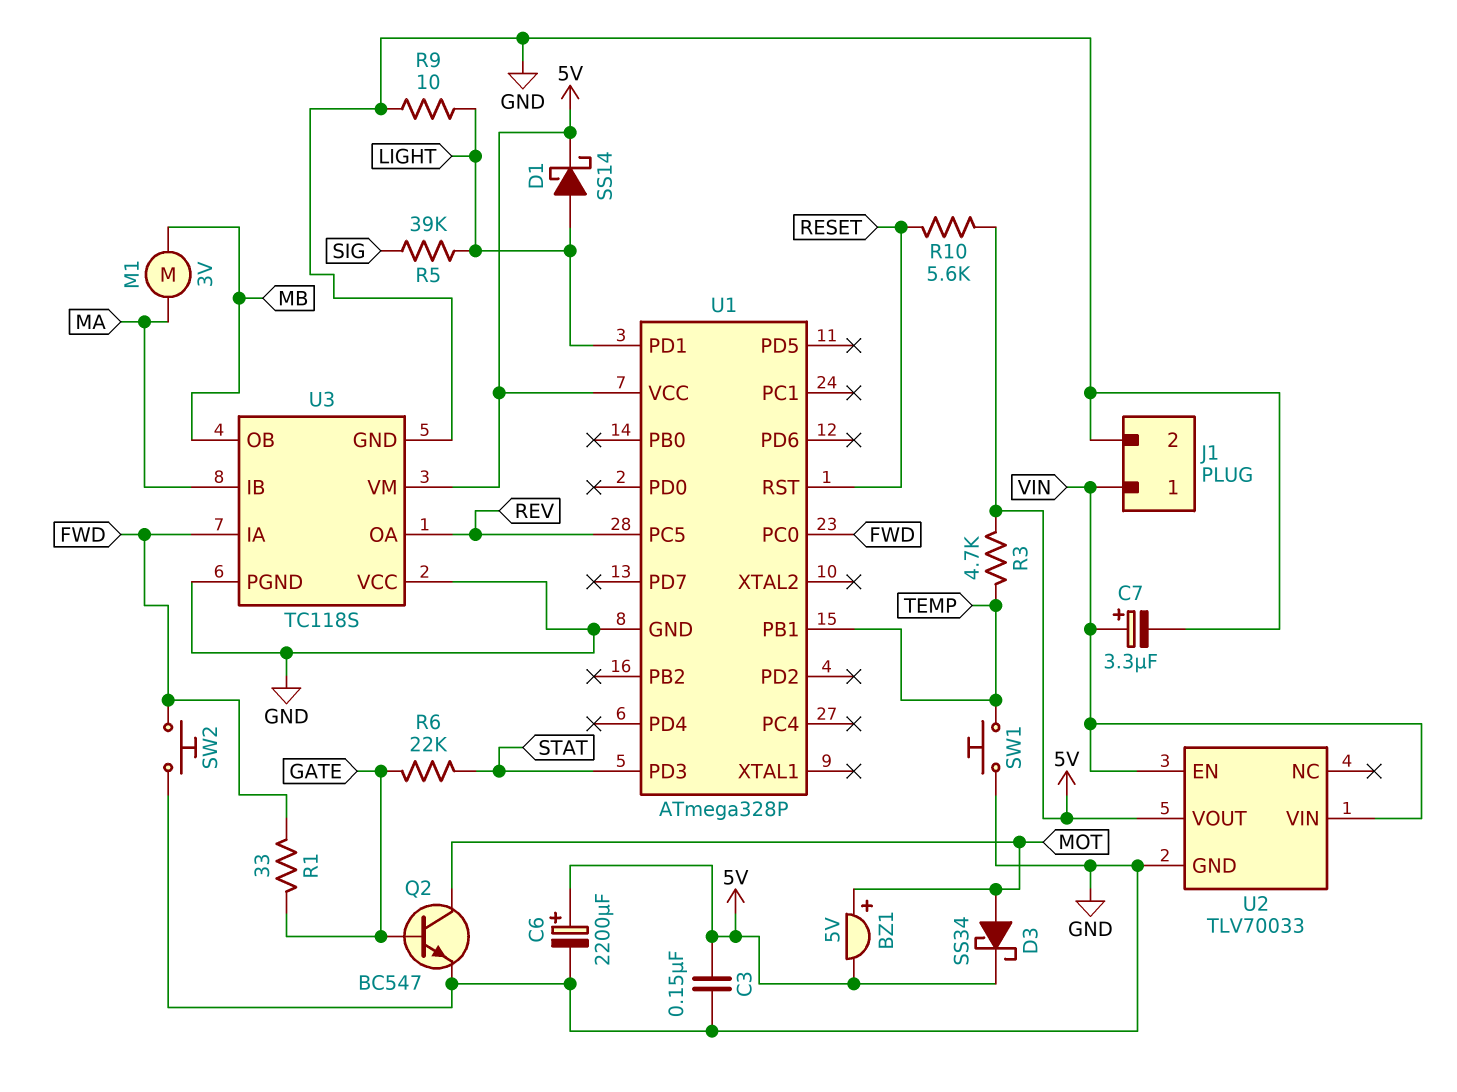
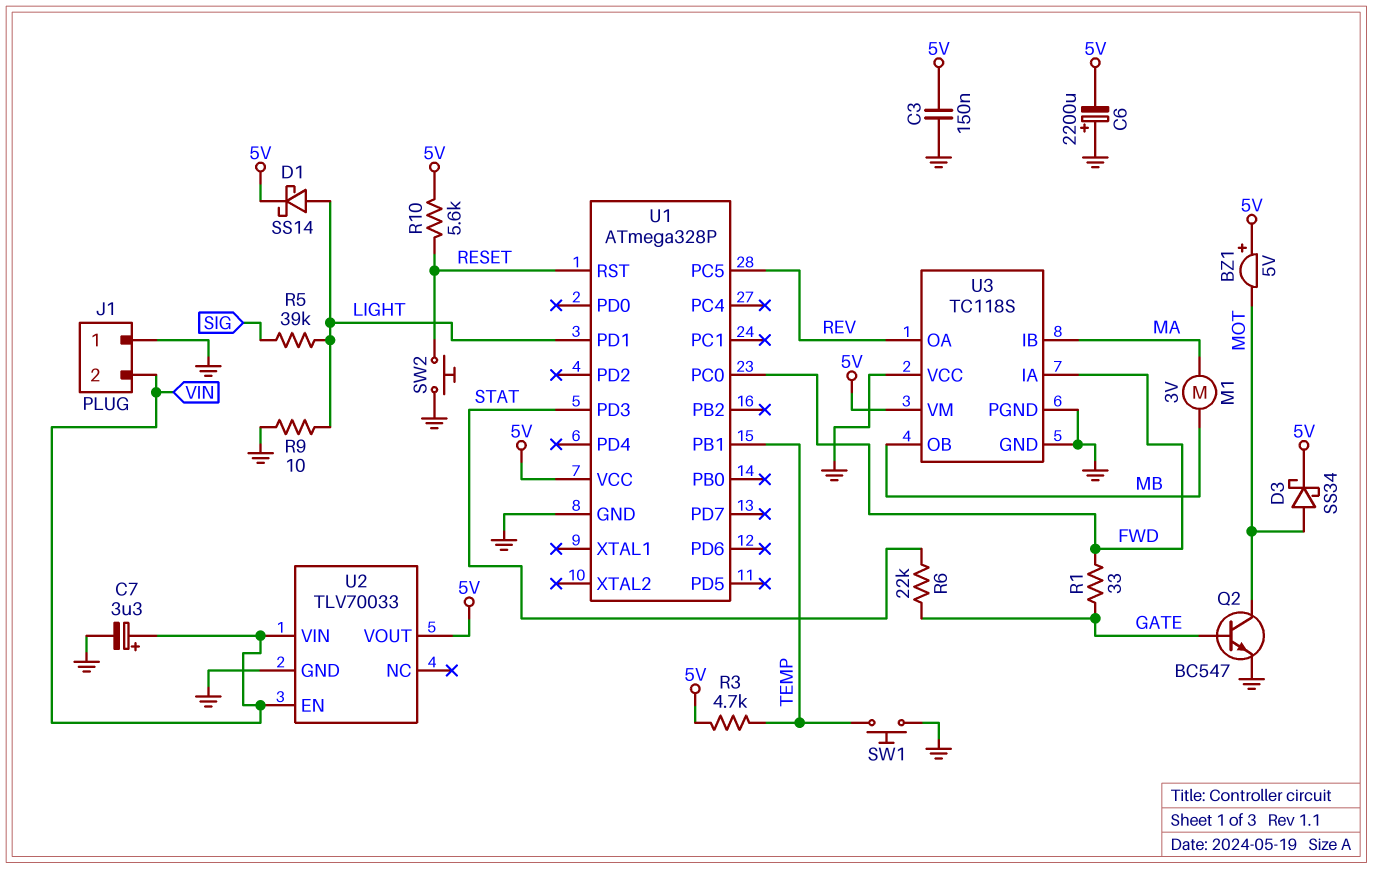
BZ1: buzzer 5V (plus MOT, minus 5V) -> buzzer 5V (plus 5V, minus MOT)
C6: 2200uF (plus 5V, minus GND) -> 2200uF (plus GND, minus 5V)
J1 pin 1: VIN -> GND
J1 pin 2: GND -> VIN
SW2: button (FWD, GND) -> button (GND, RESET)

